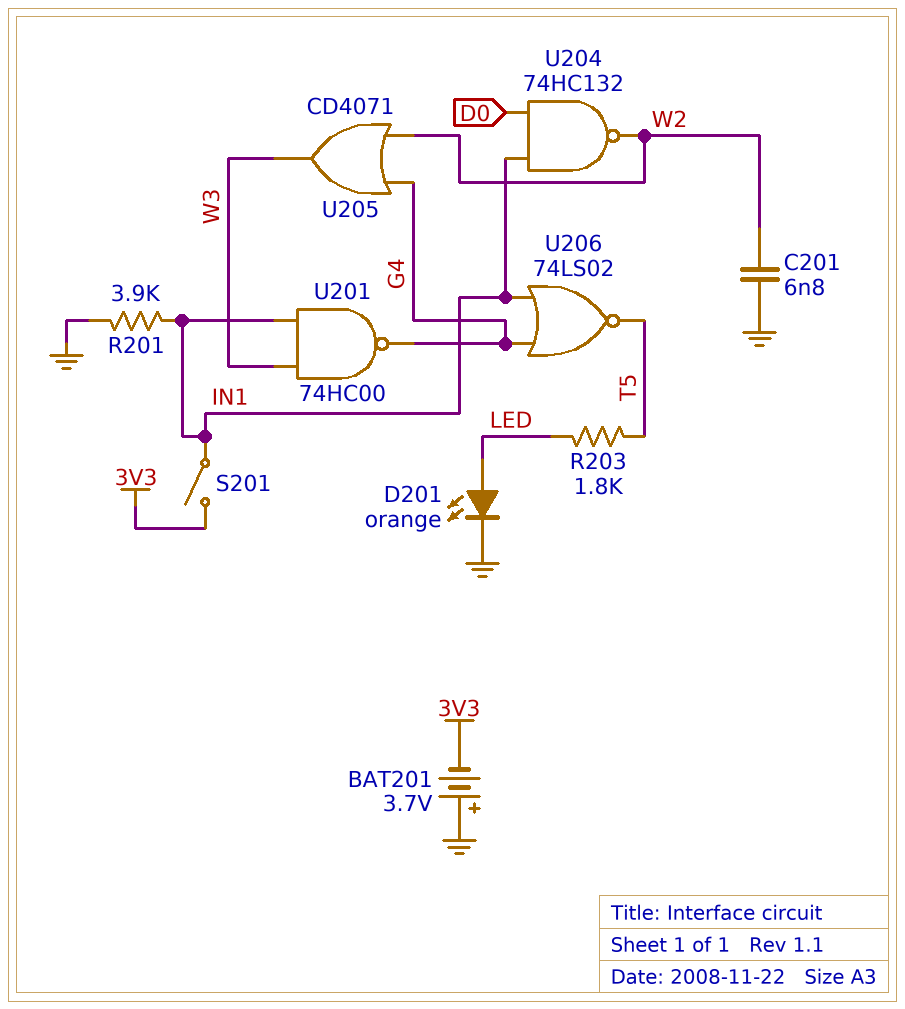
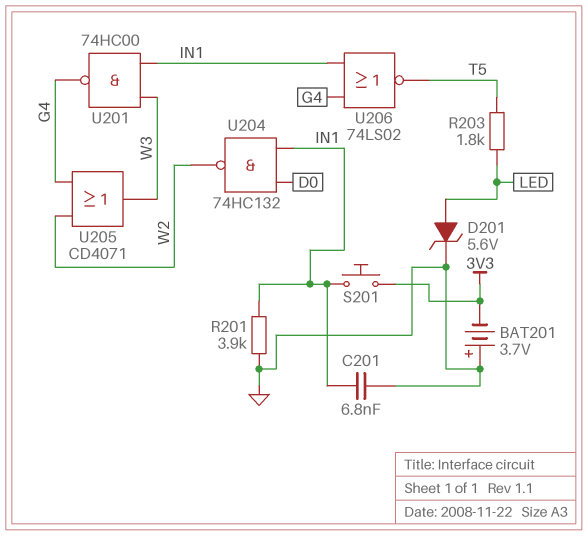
C201: 6.8nF (GND, W2) -> 6.8nF (GND, IN1)
D201: LED orange (A LED, K GND) -> zener 5.6V (A LED, K GND)
S201: switch (3V3, IN1) -> button (3V3, IN1)

